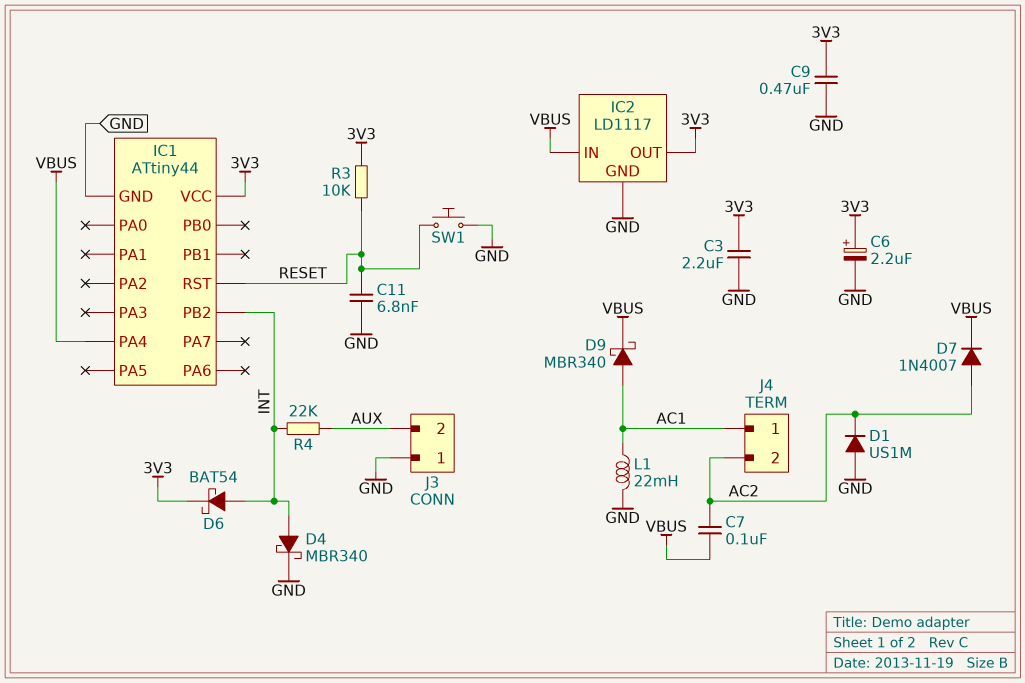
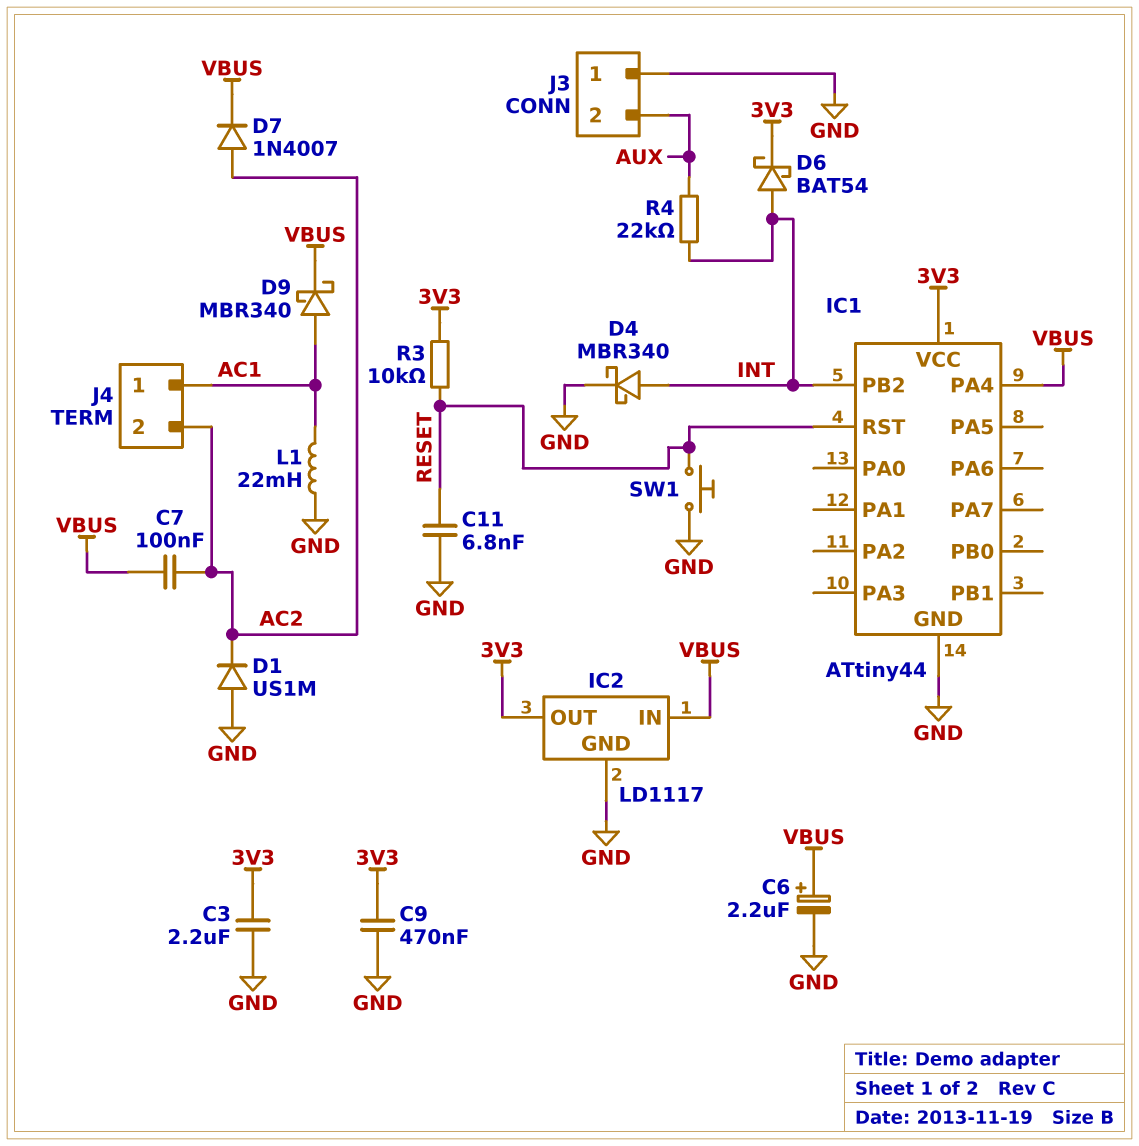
C6: 2.2uF (plus 3V3, minus GND) -> 2.2uF (plus VBUS, minus GND)

